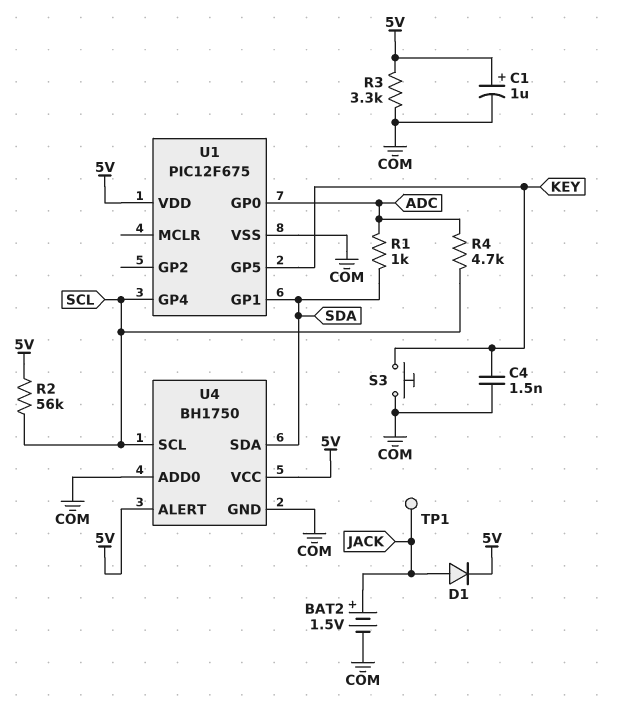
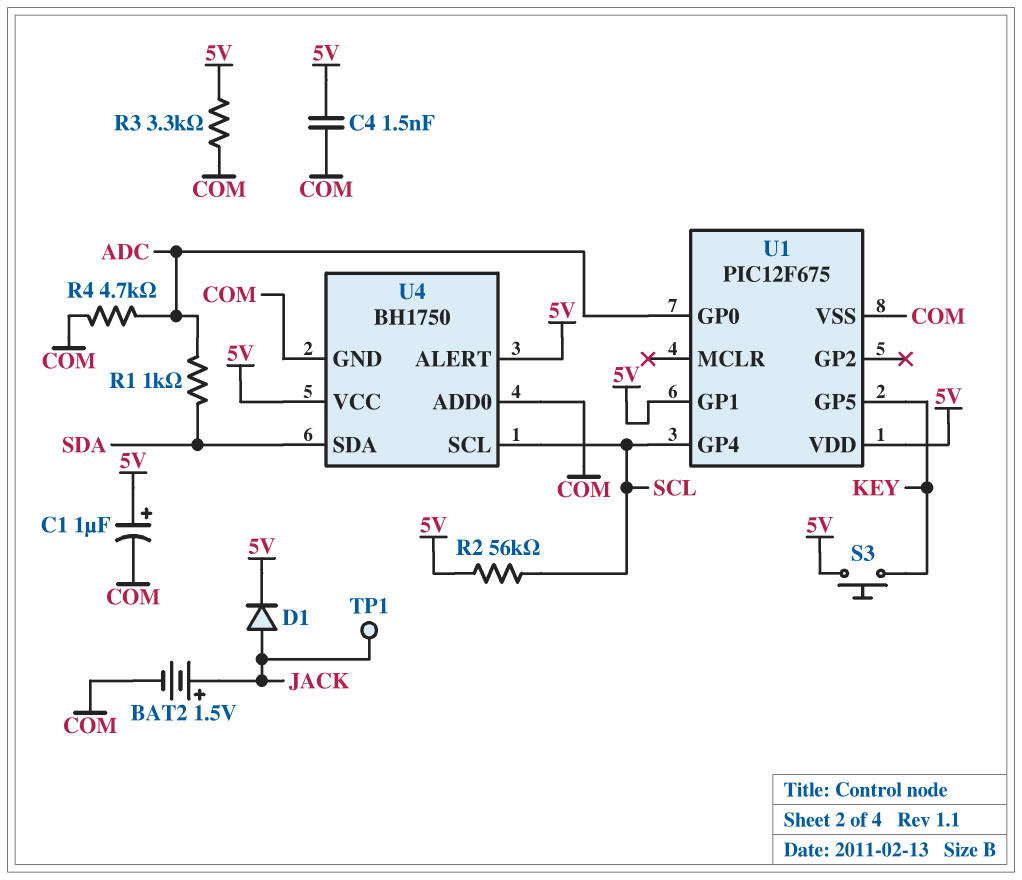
C4: 1.5nF (COM, KEY) -> 1.5nF (5V, COM)
R4: 4.7k (ADC, SCL) -> 4.7k (ADC, COM)
S3: button (COM, KEY) -> button (5V, KEY)
U1 pin GP1: SDA -> 5V

